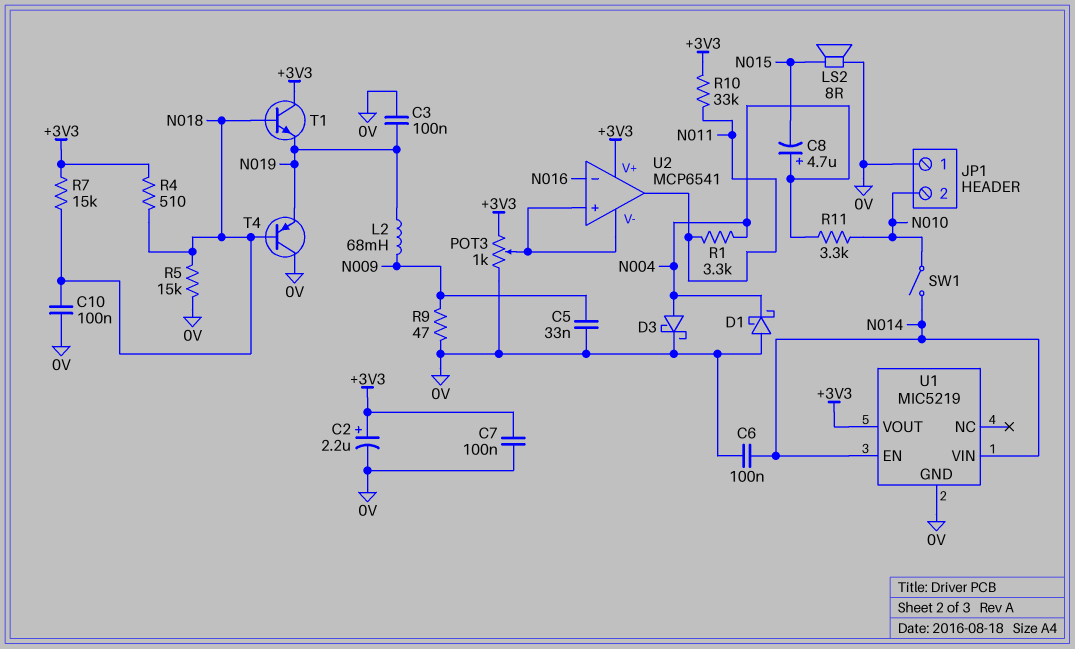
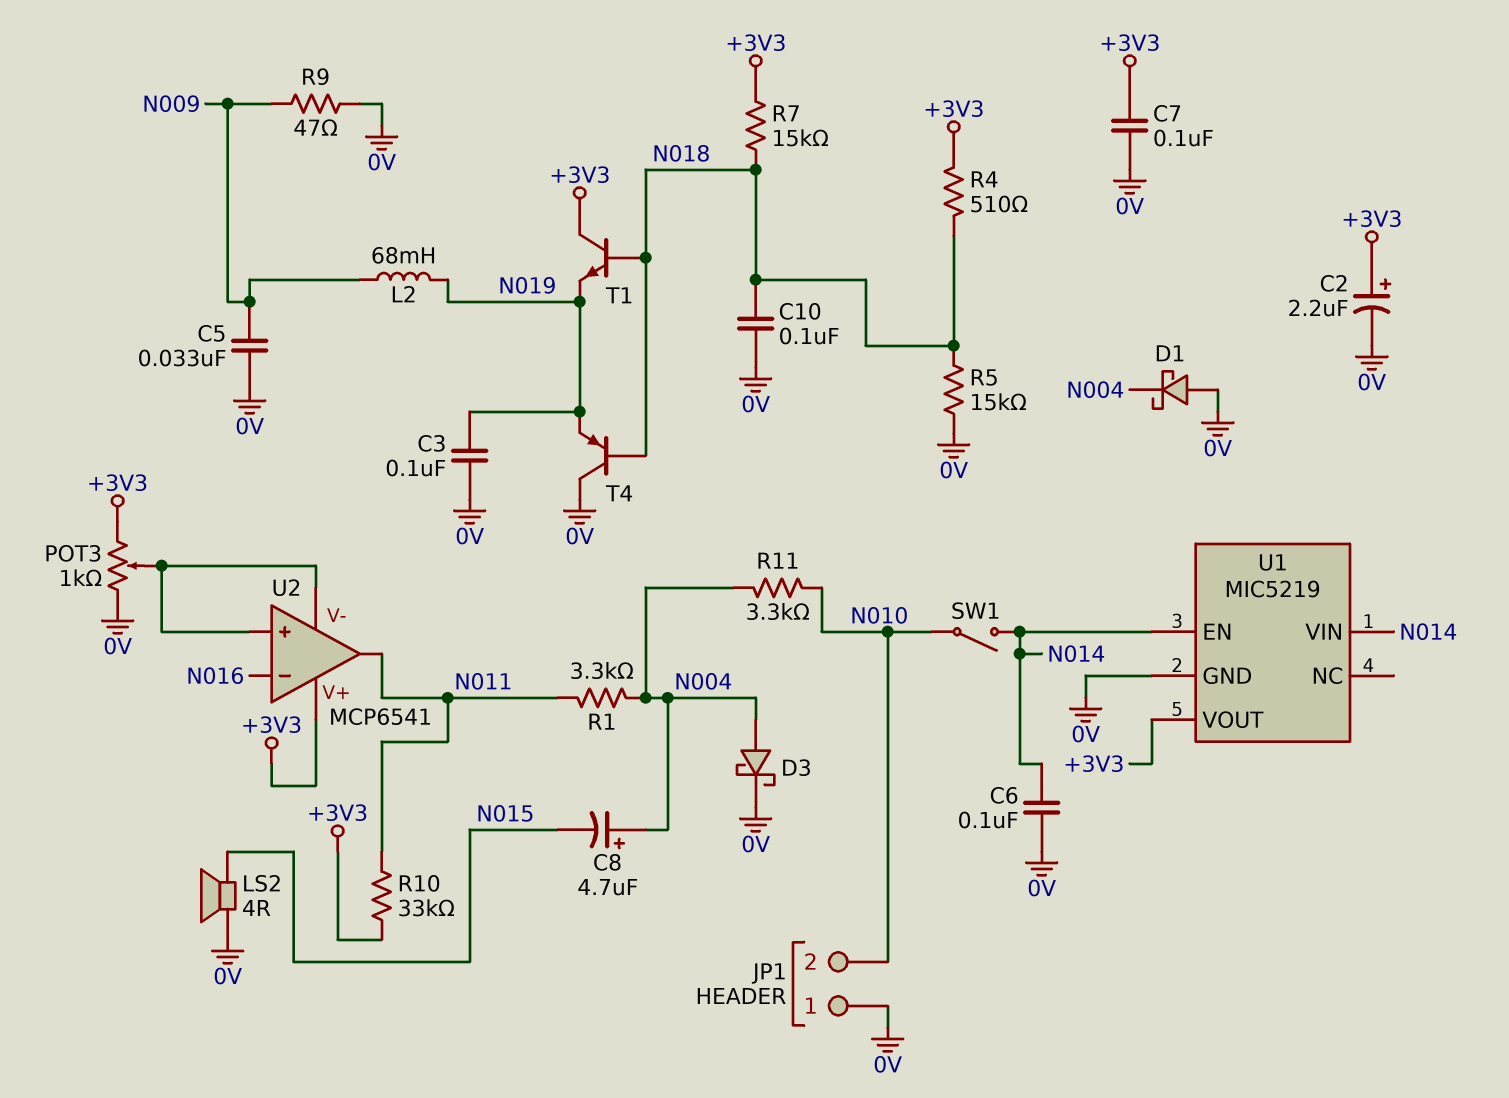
LS2: speaker 8R (0V, N015) -> speaker 4R (0V, N015)

